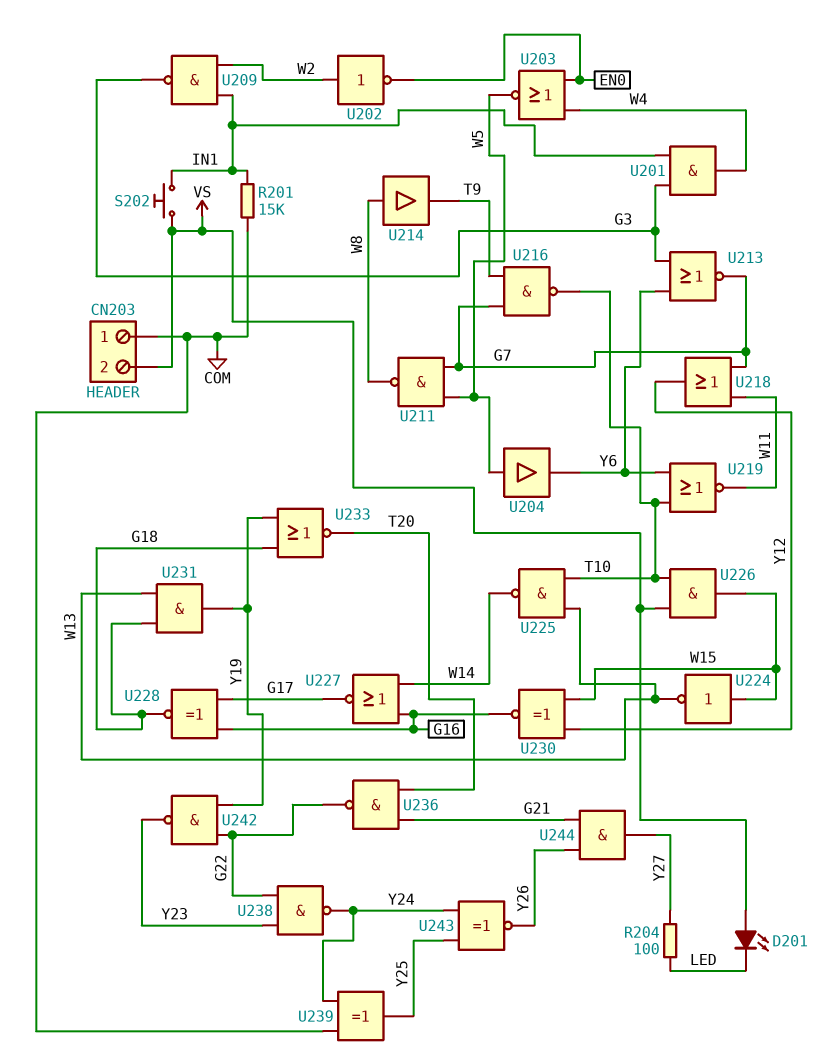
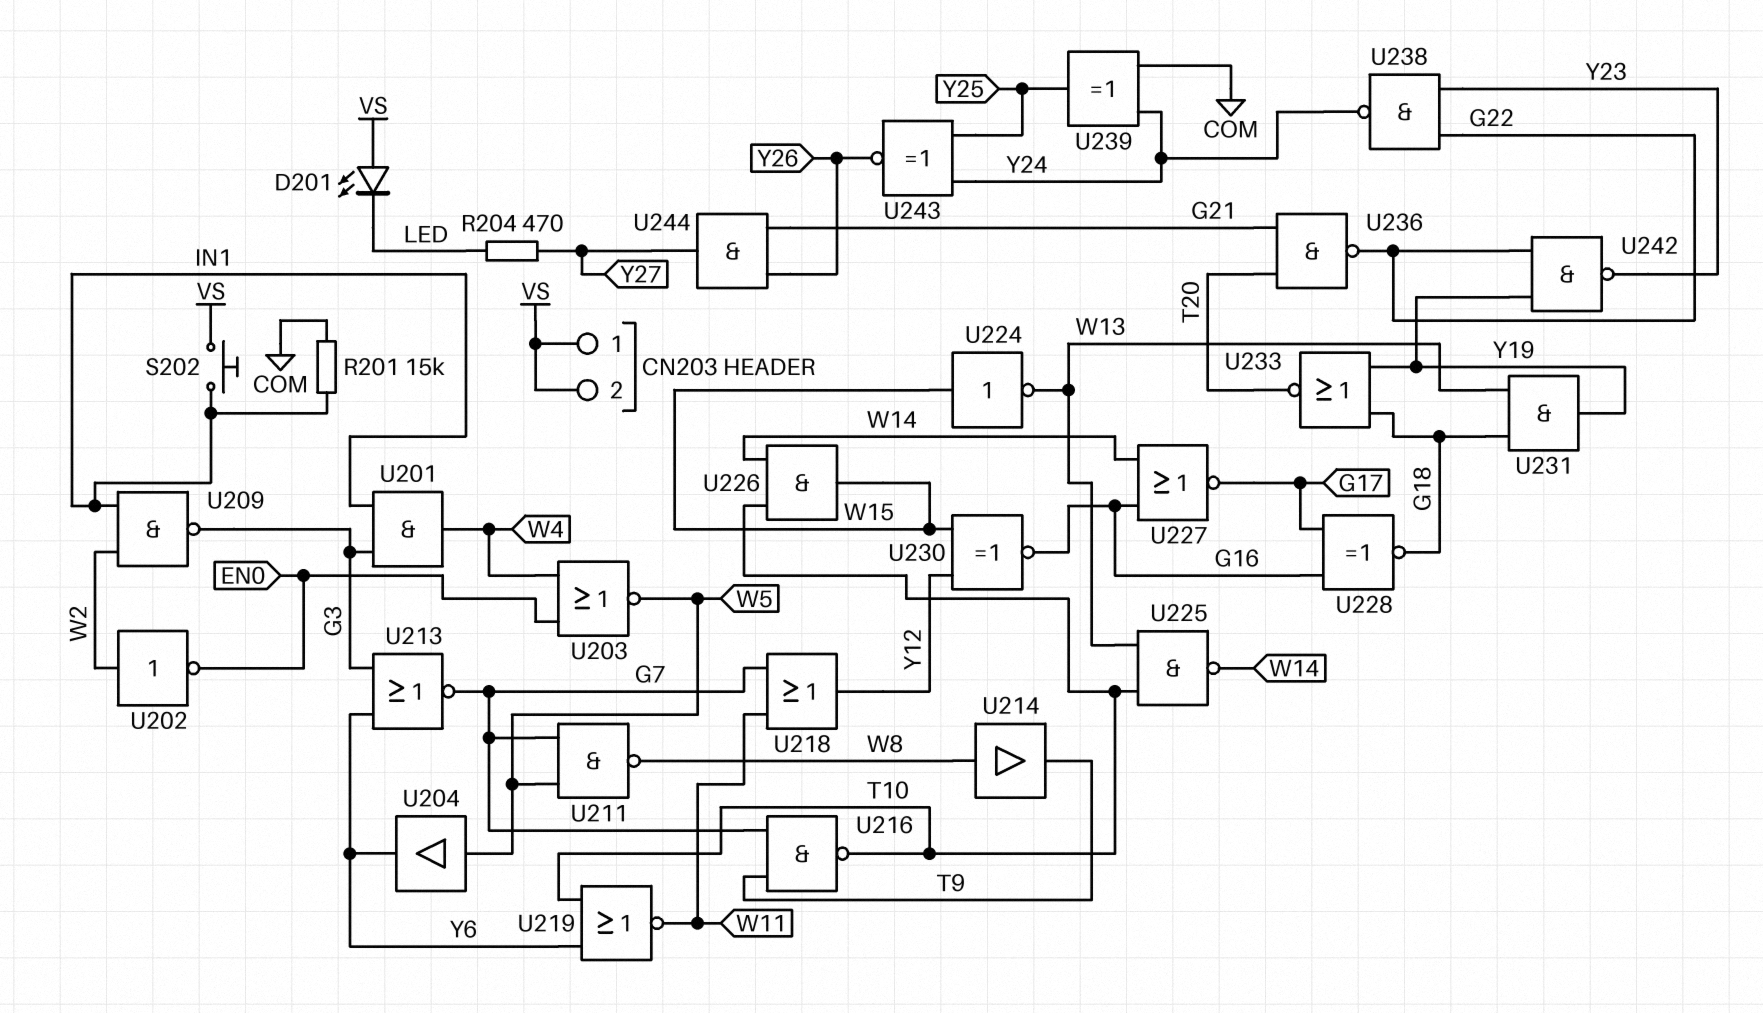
CN203 pin 1: COM -> VS
R204: 100 (LED, Y27) -> 470 (LED, Y27)
U226: AND (in T10, in VS, out W15) -> AND (in T10, in W14, out W15)

